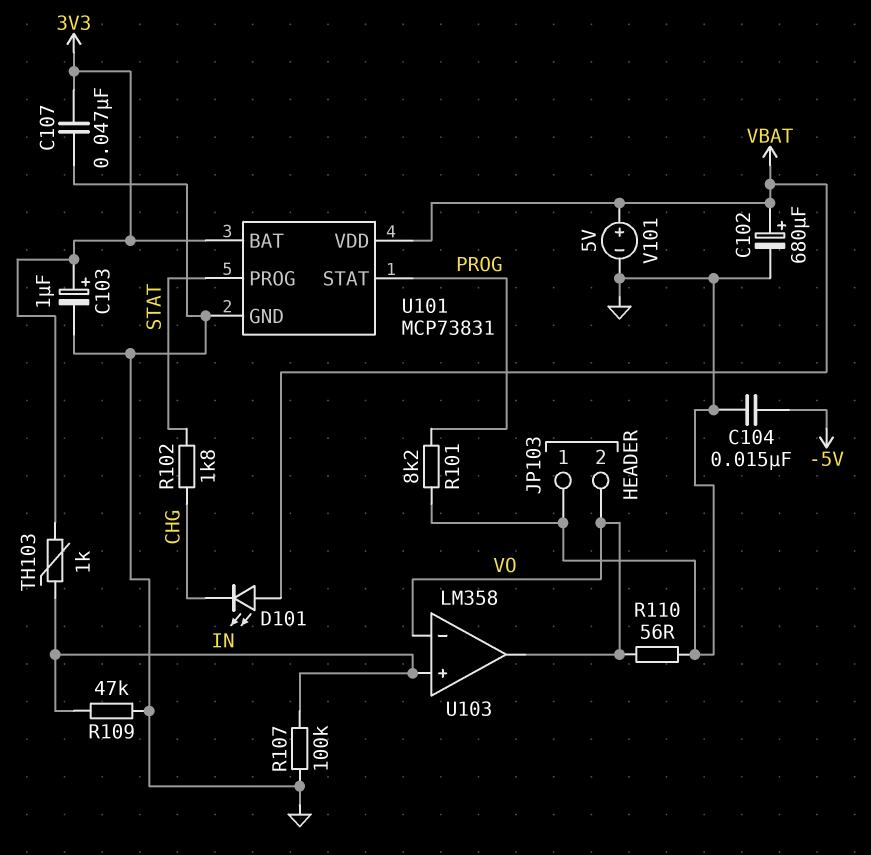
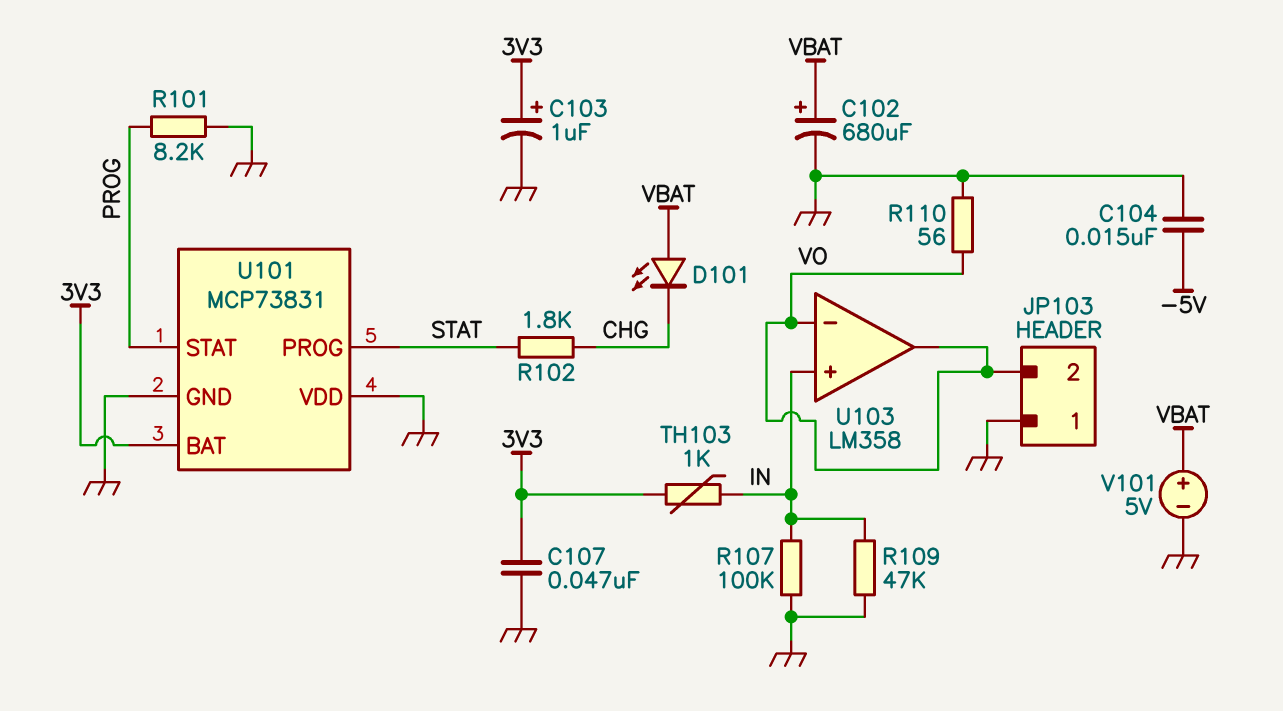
U101 pin VDD: VBAT -> GND

